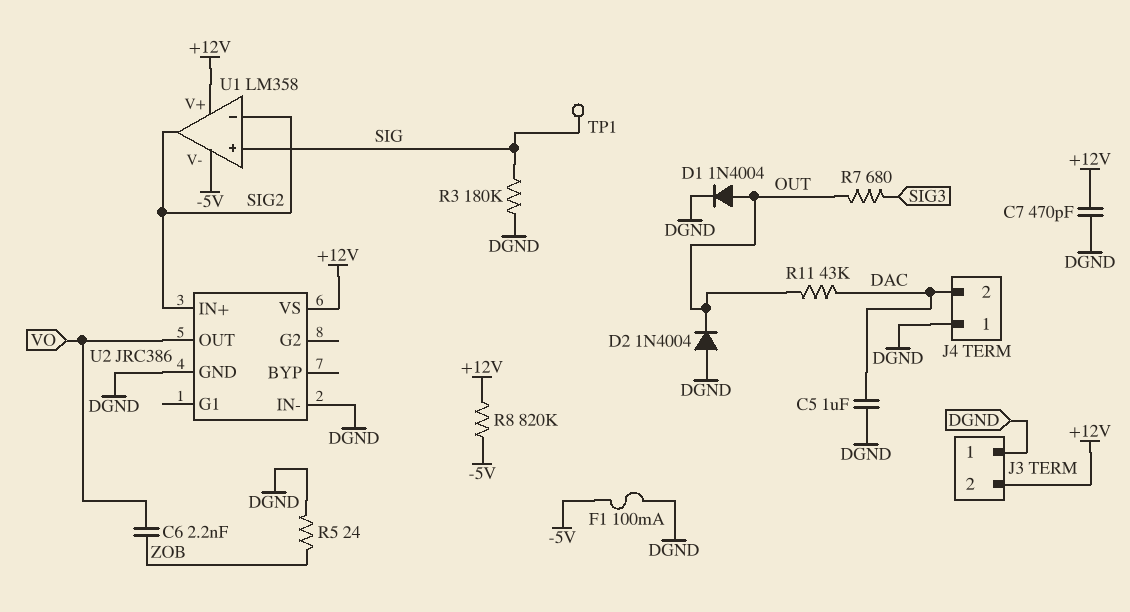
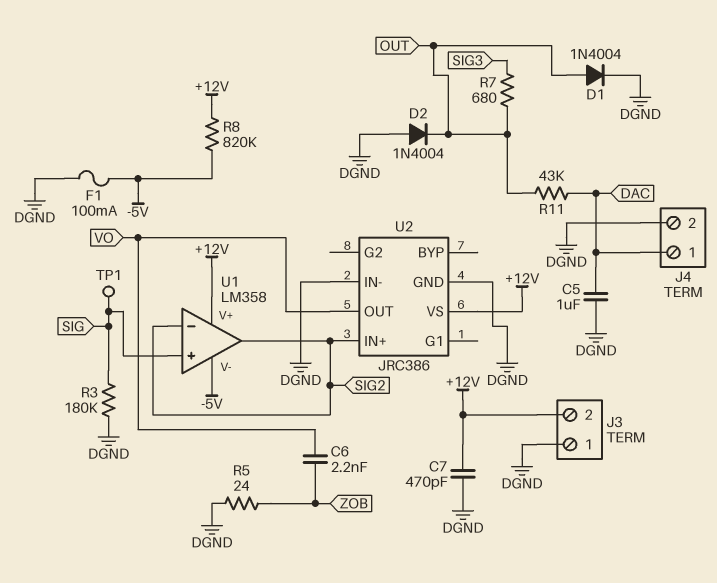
J4 pin 1: DGND -> DAC
J4 pin 2: DAC -> DGND

